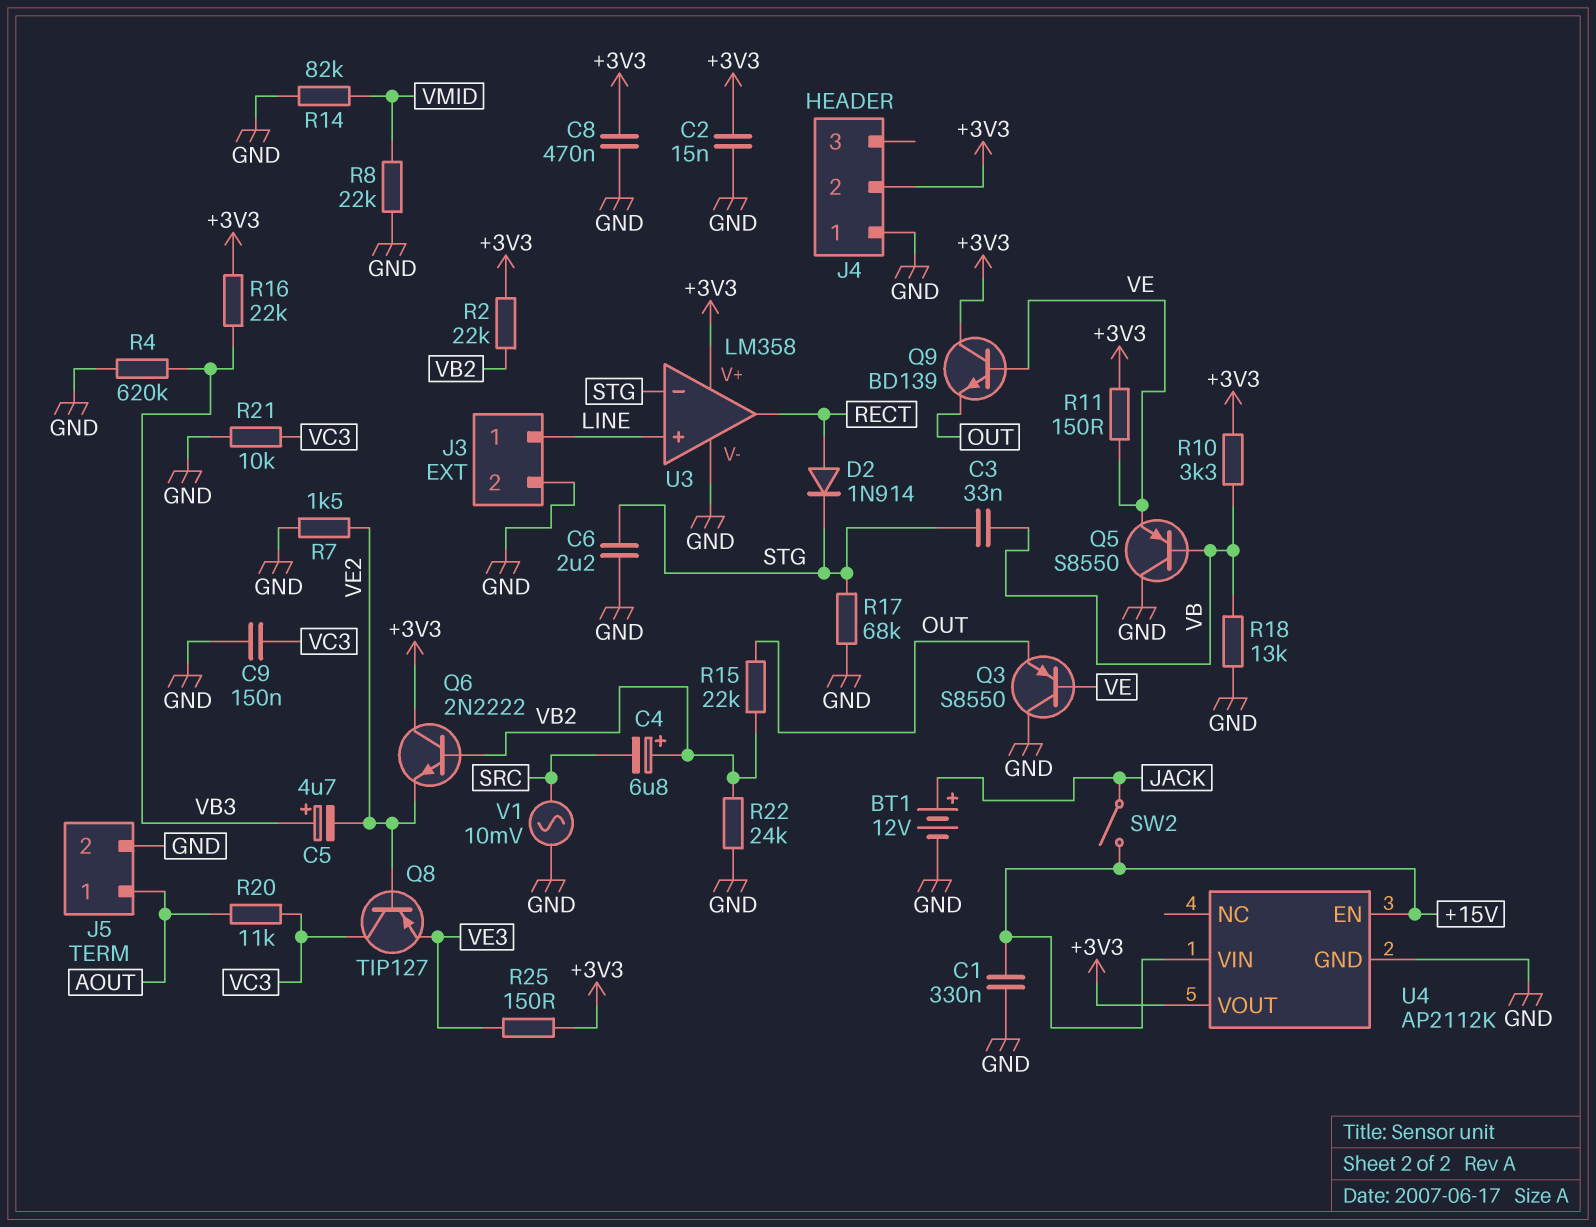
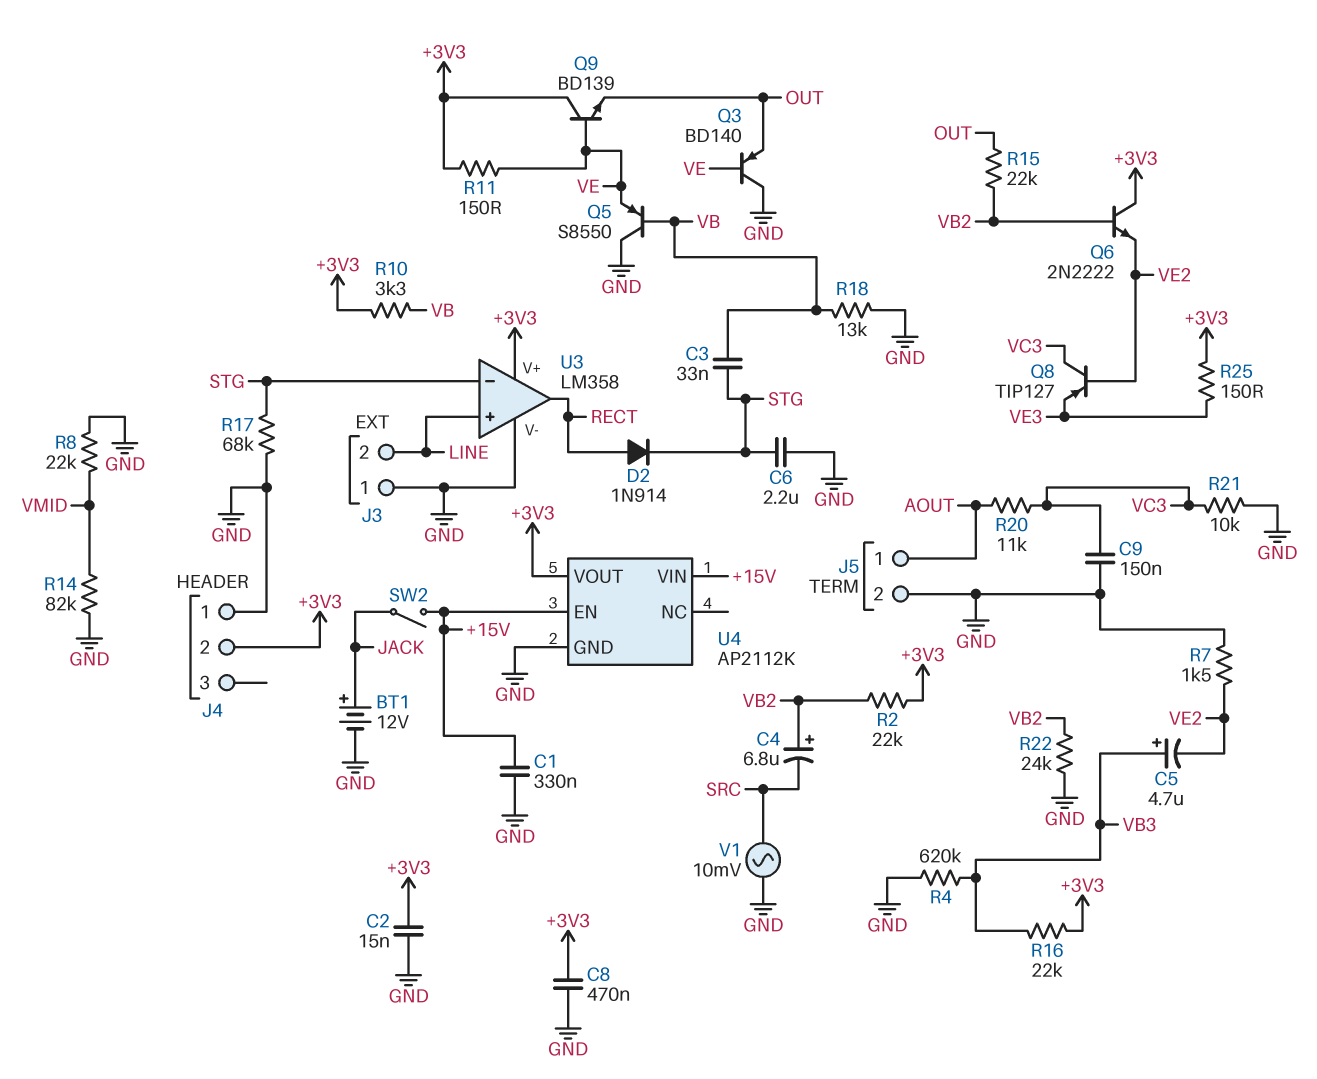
J3 pin 1: LINE -> GND
J3 pin 2: GND -> LINE
Q3: PNP S8550 (B VE, C GND, E OUT) -> PNP BD140 (B VE, C GND, E OUT)

